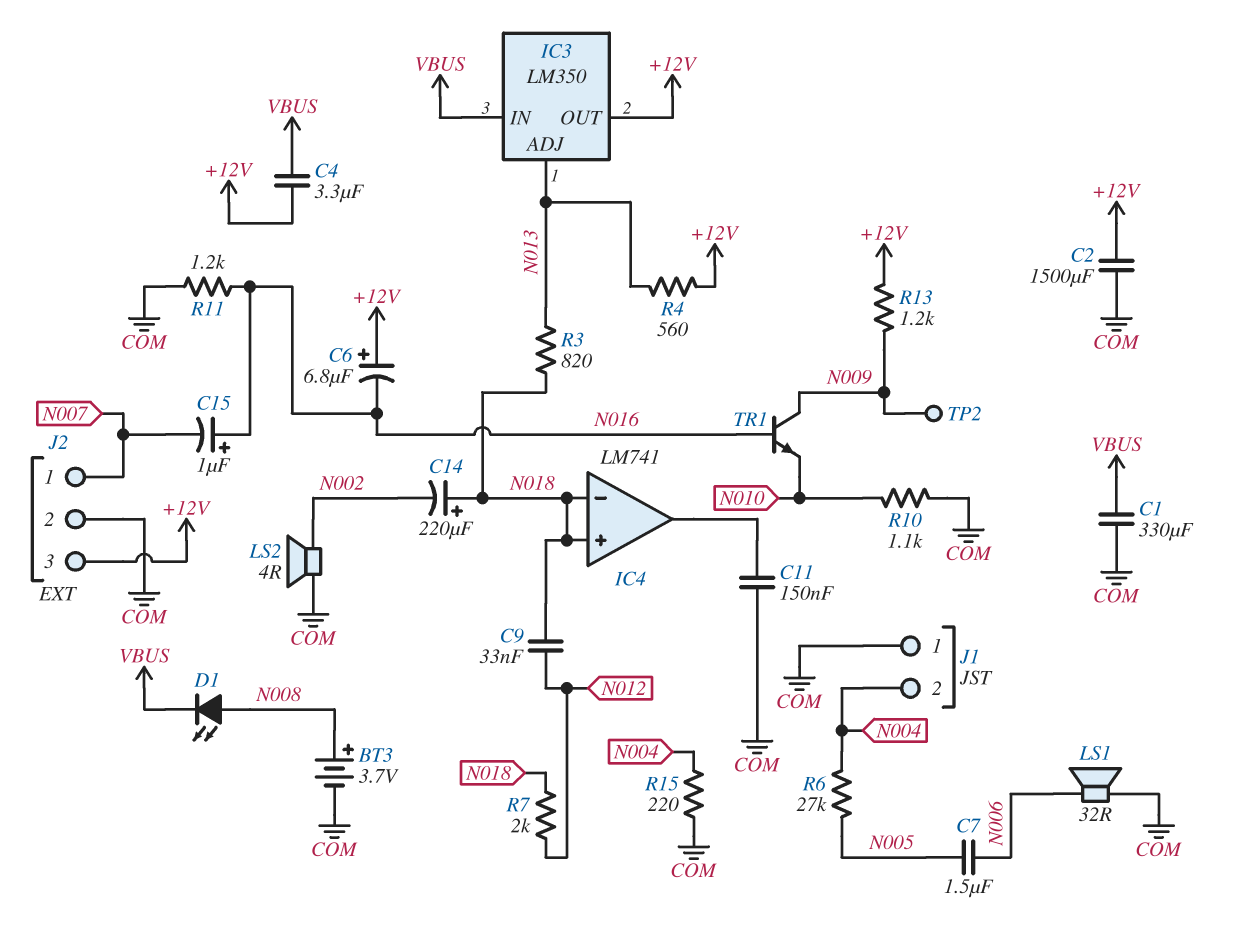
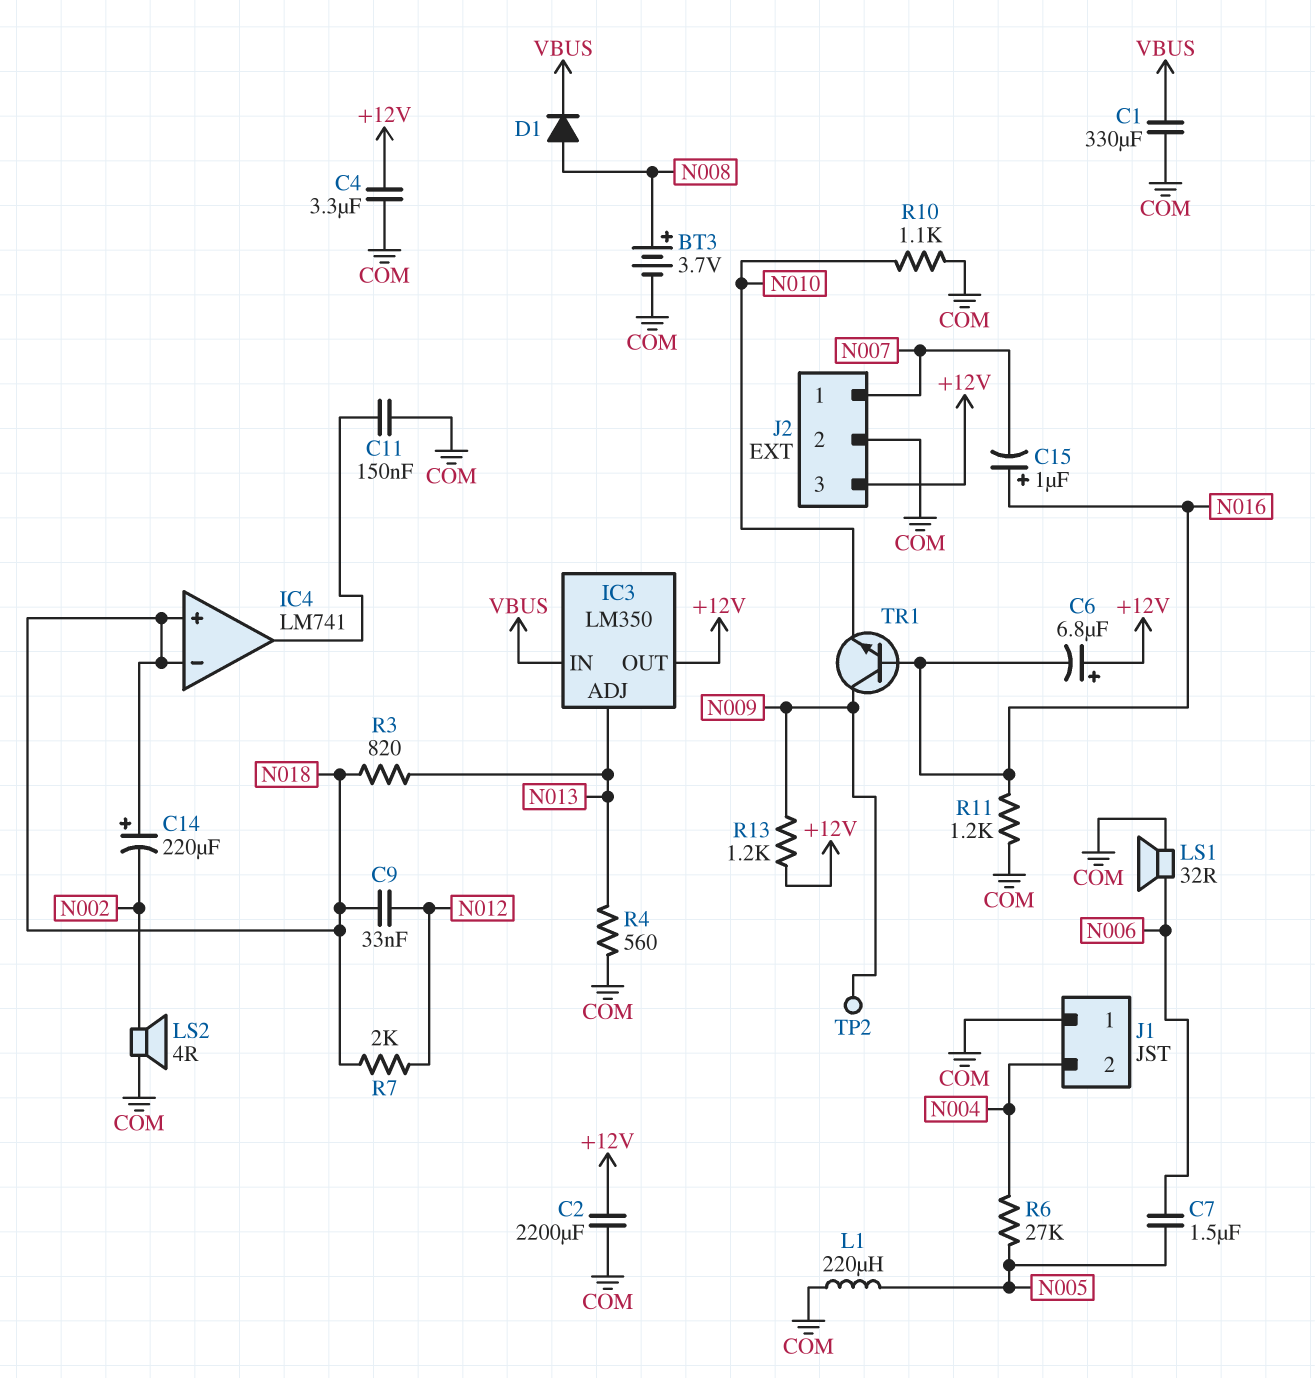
C2: 1500uF (+12V, COM) -> 2200uF (+12V, COM)
C4: 3.3uF (+12V, VBUS) -> 3.3uF (+12V, COM)
D1: LED (A N008, K VBUS) -> diode (A N008, K VBUS)
L1: none -> 220uH (COM, N005)
R4: 560 (+12V, N013) -> 560 (COM, N013)
R15: 220 (COM, N004) -> none

